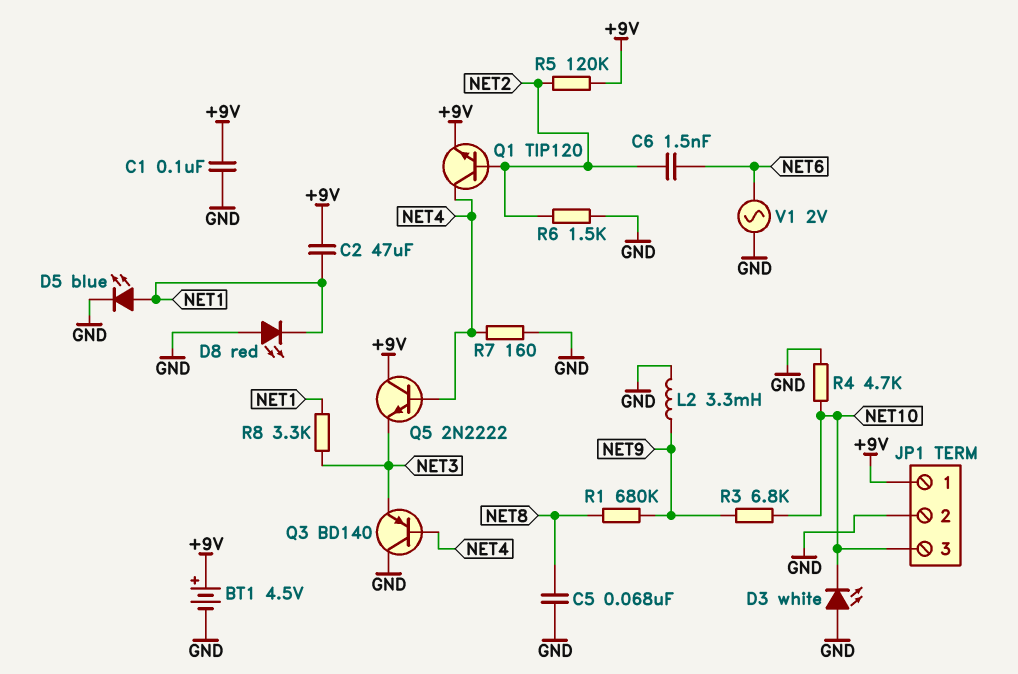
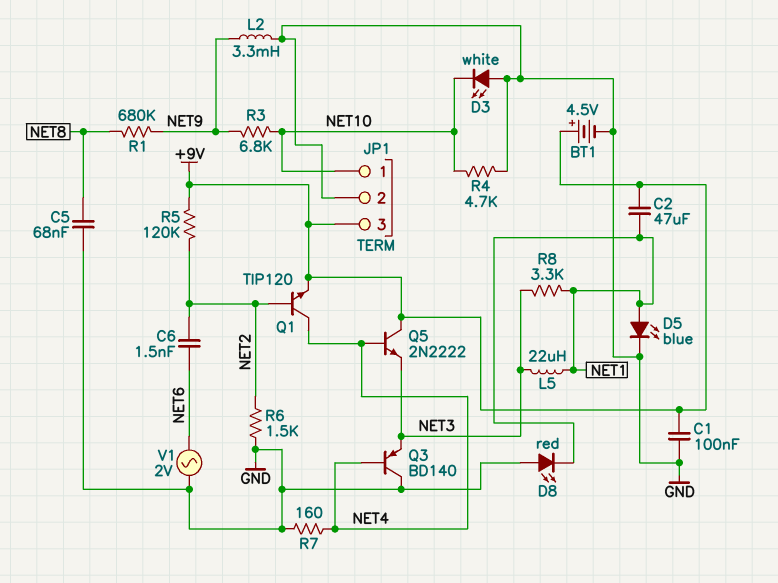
JP1 pin 1: +9V -> NET10
JP1 pin 3: NET10 -> +9V
L5: none -> 22uH (NET1, NET3)

